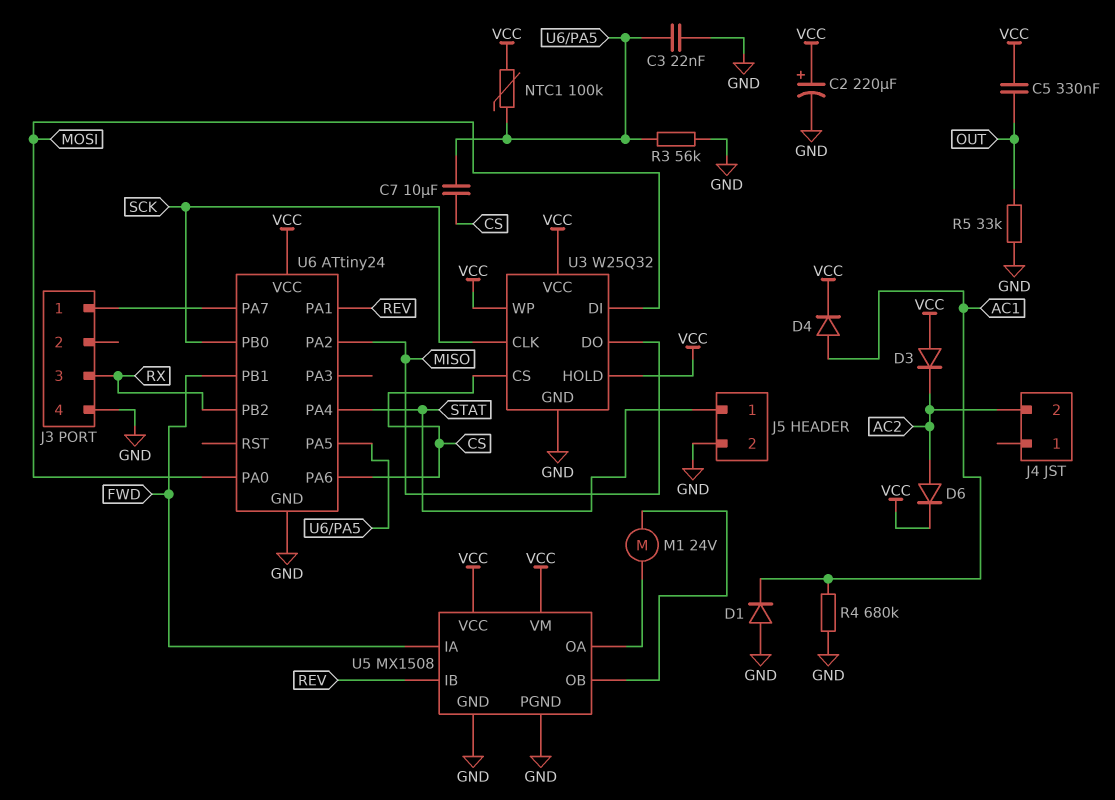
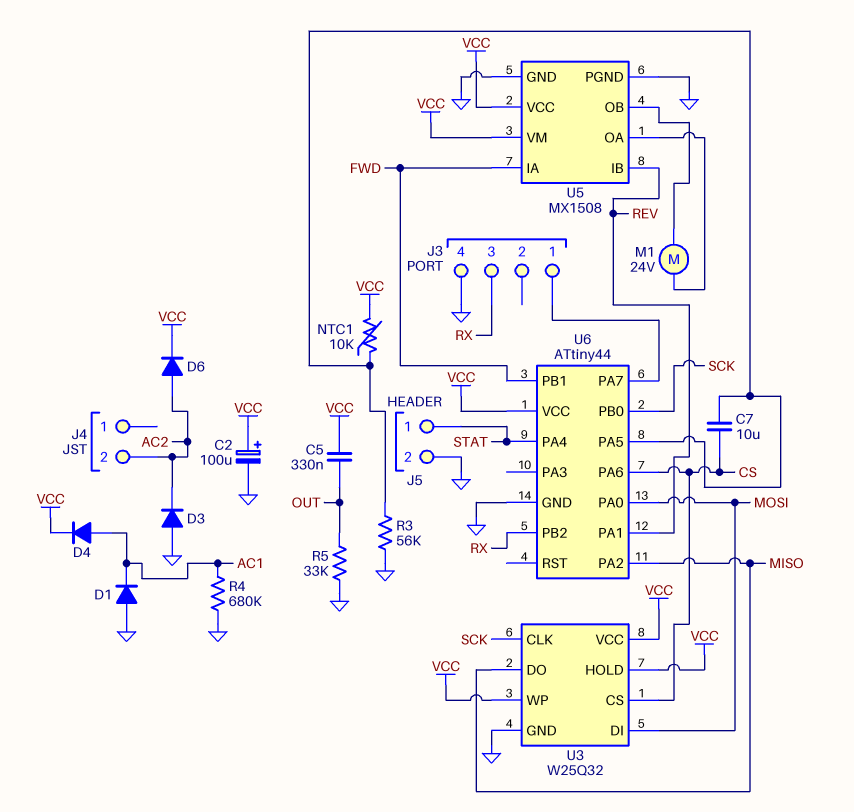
C2: 220uF (plus VCC, minus GND) -> 100uF (plus VCC, minus GND)
C3: 22nF (GND, U6/PA5) -> none
D3: diode (A VCC, K AC2) -> diode (A GND, K AC2)
NTC1: 100k (U6/PA5, VCC) -> 10k (U6/PA5, VCC)
U6: ATtiny24 -> ATtiny44

